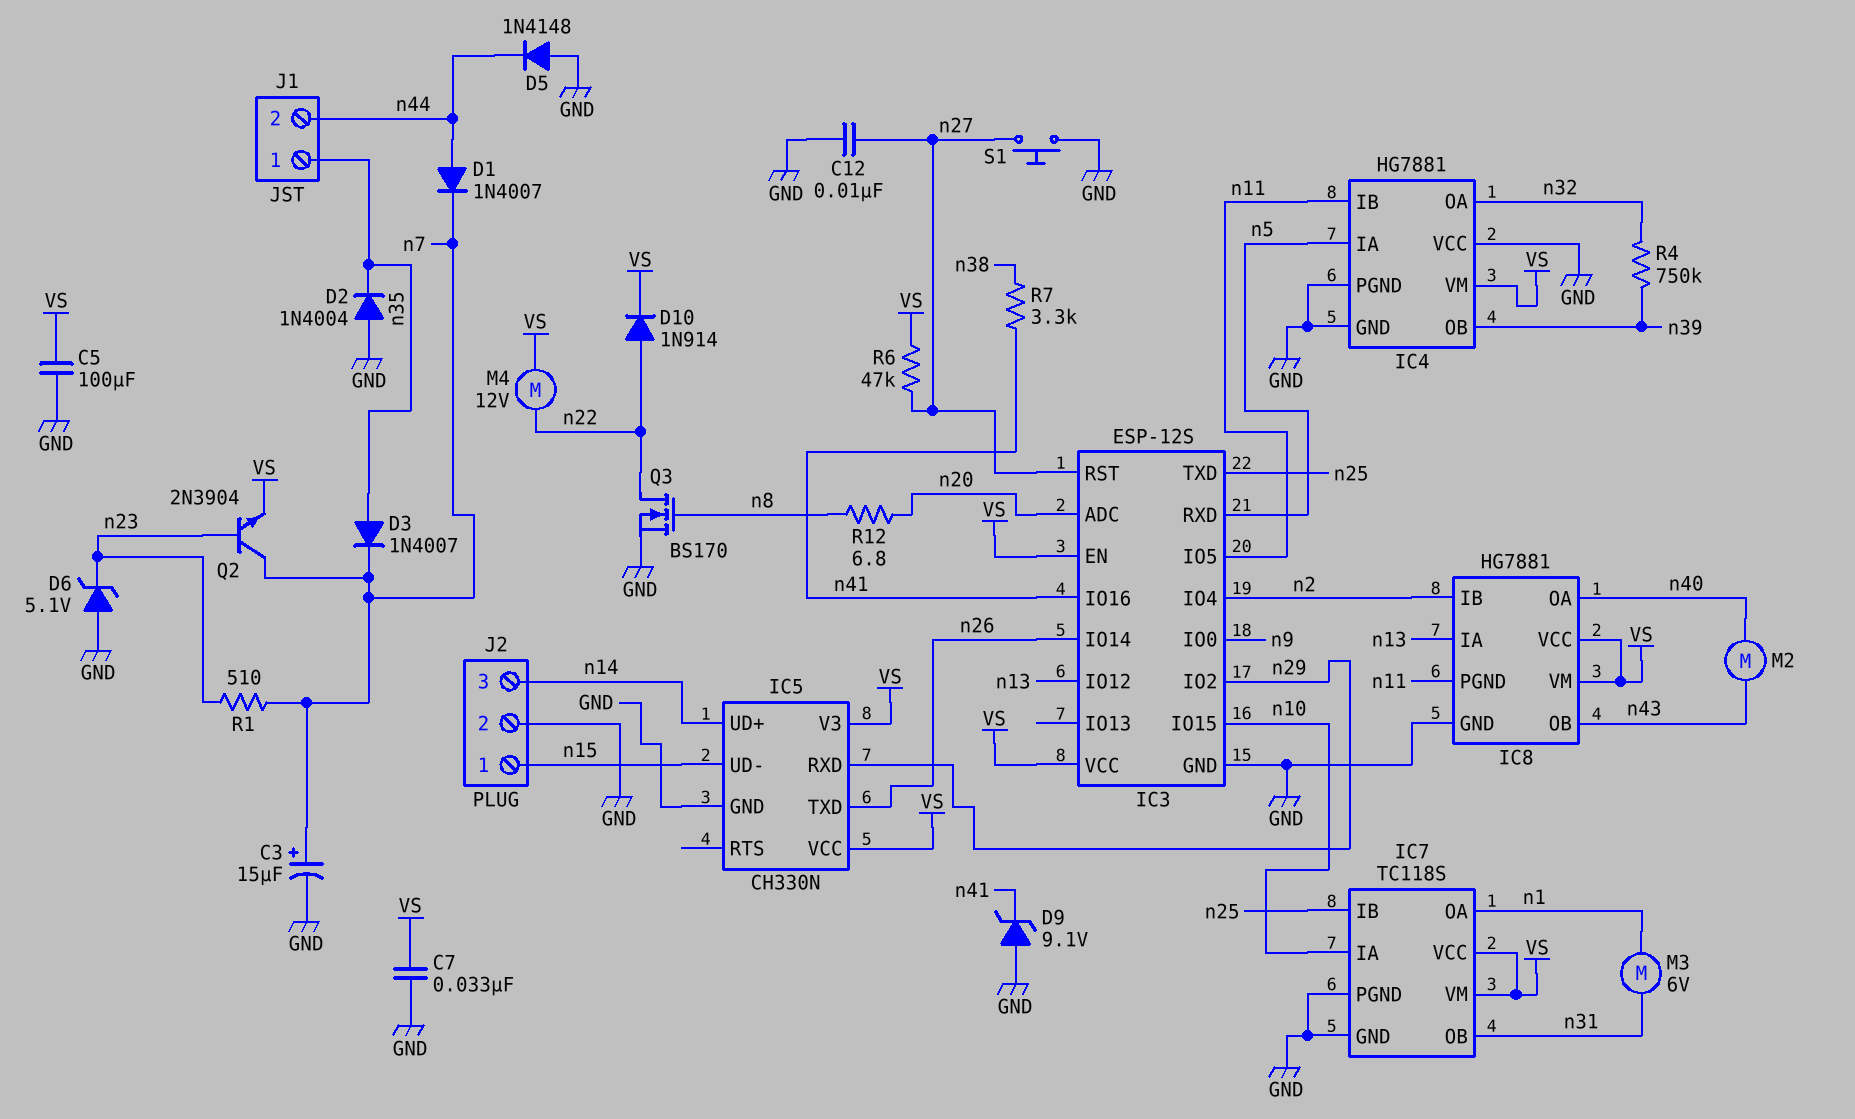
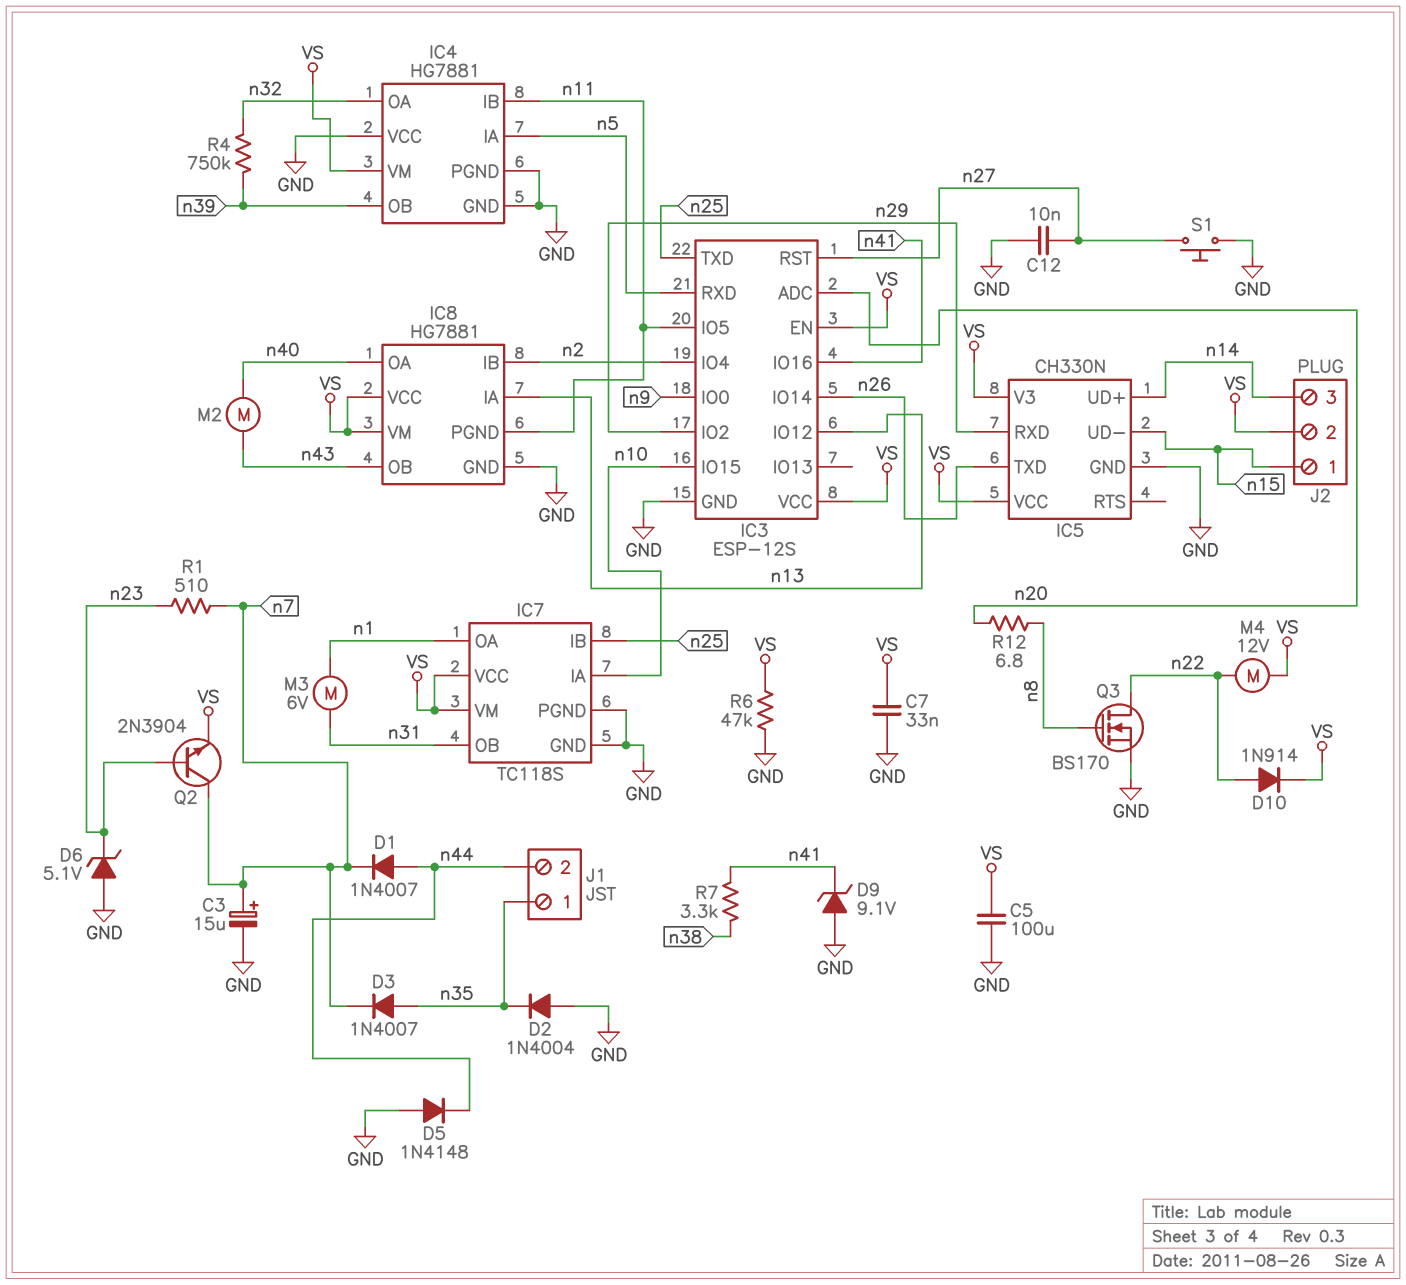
J2 pin 2: GND -> VS
R6: 47k (VS, n27) -> 47k (GND, VS)

